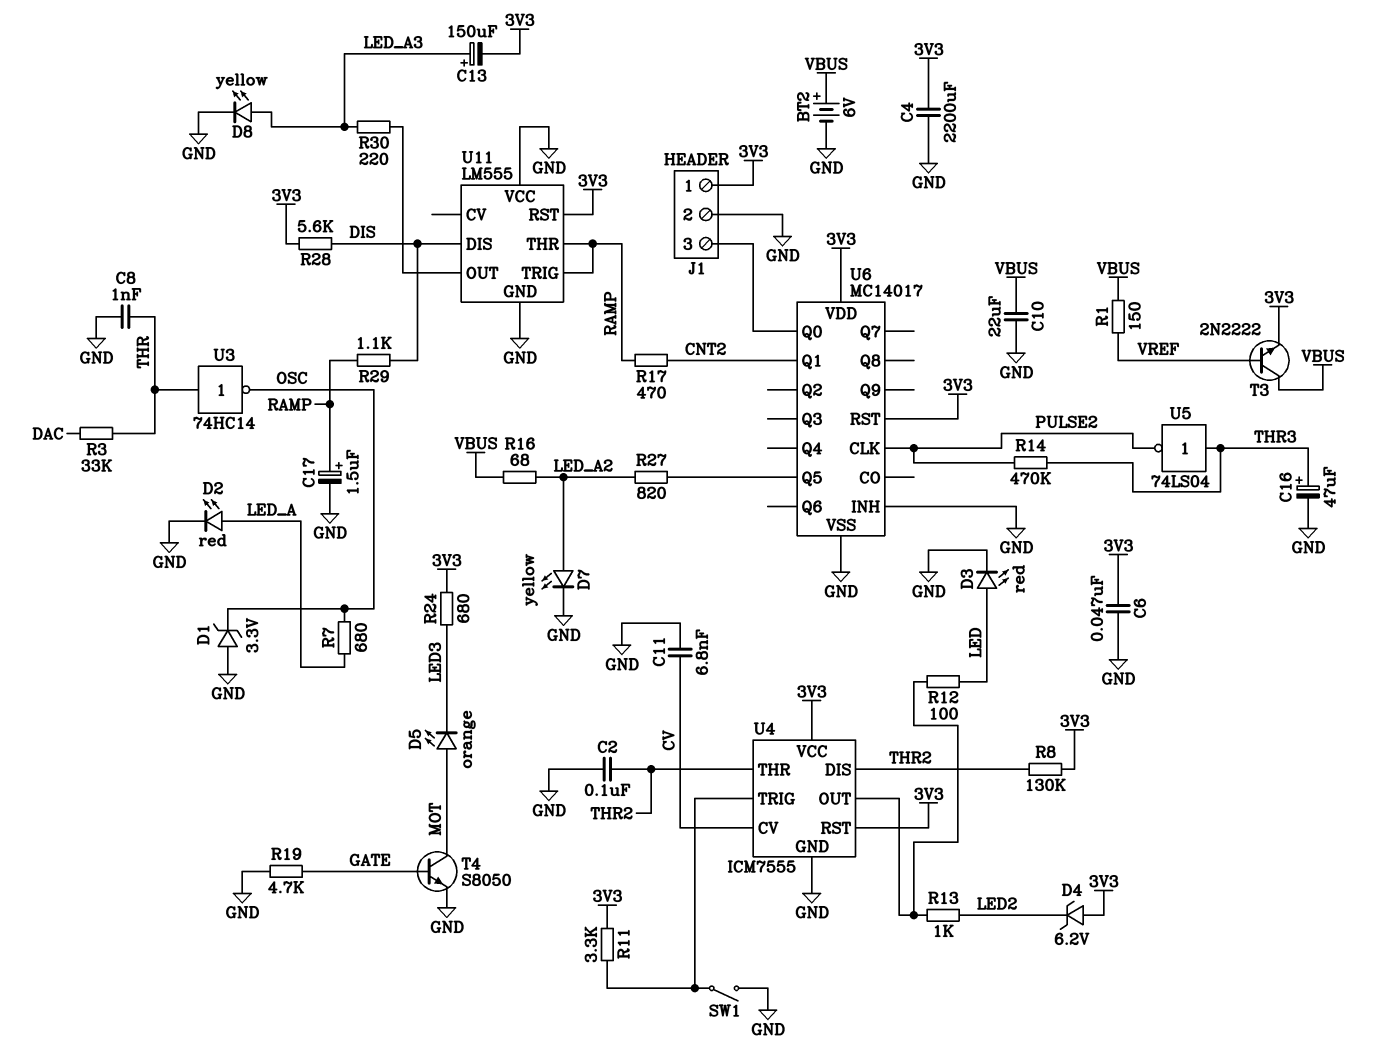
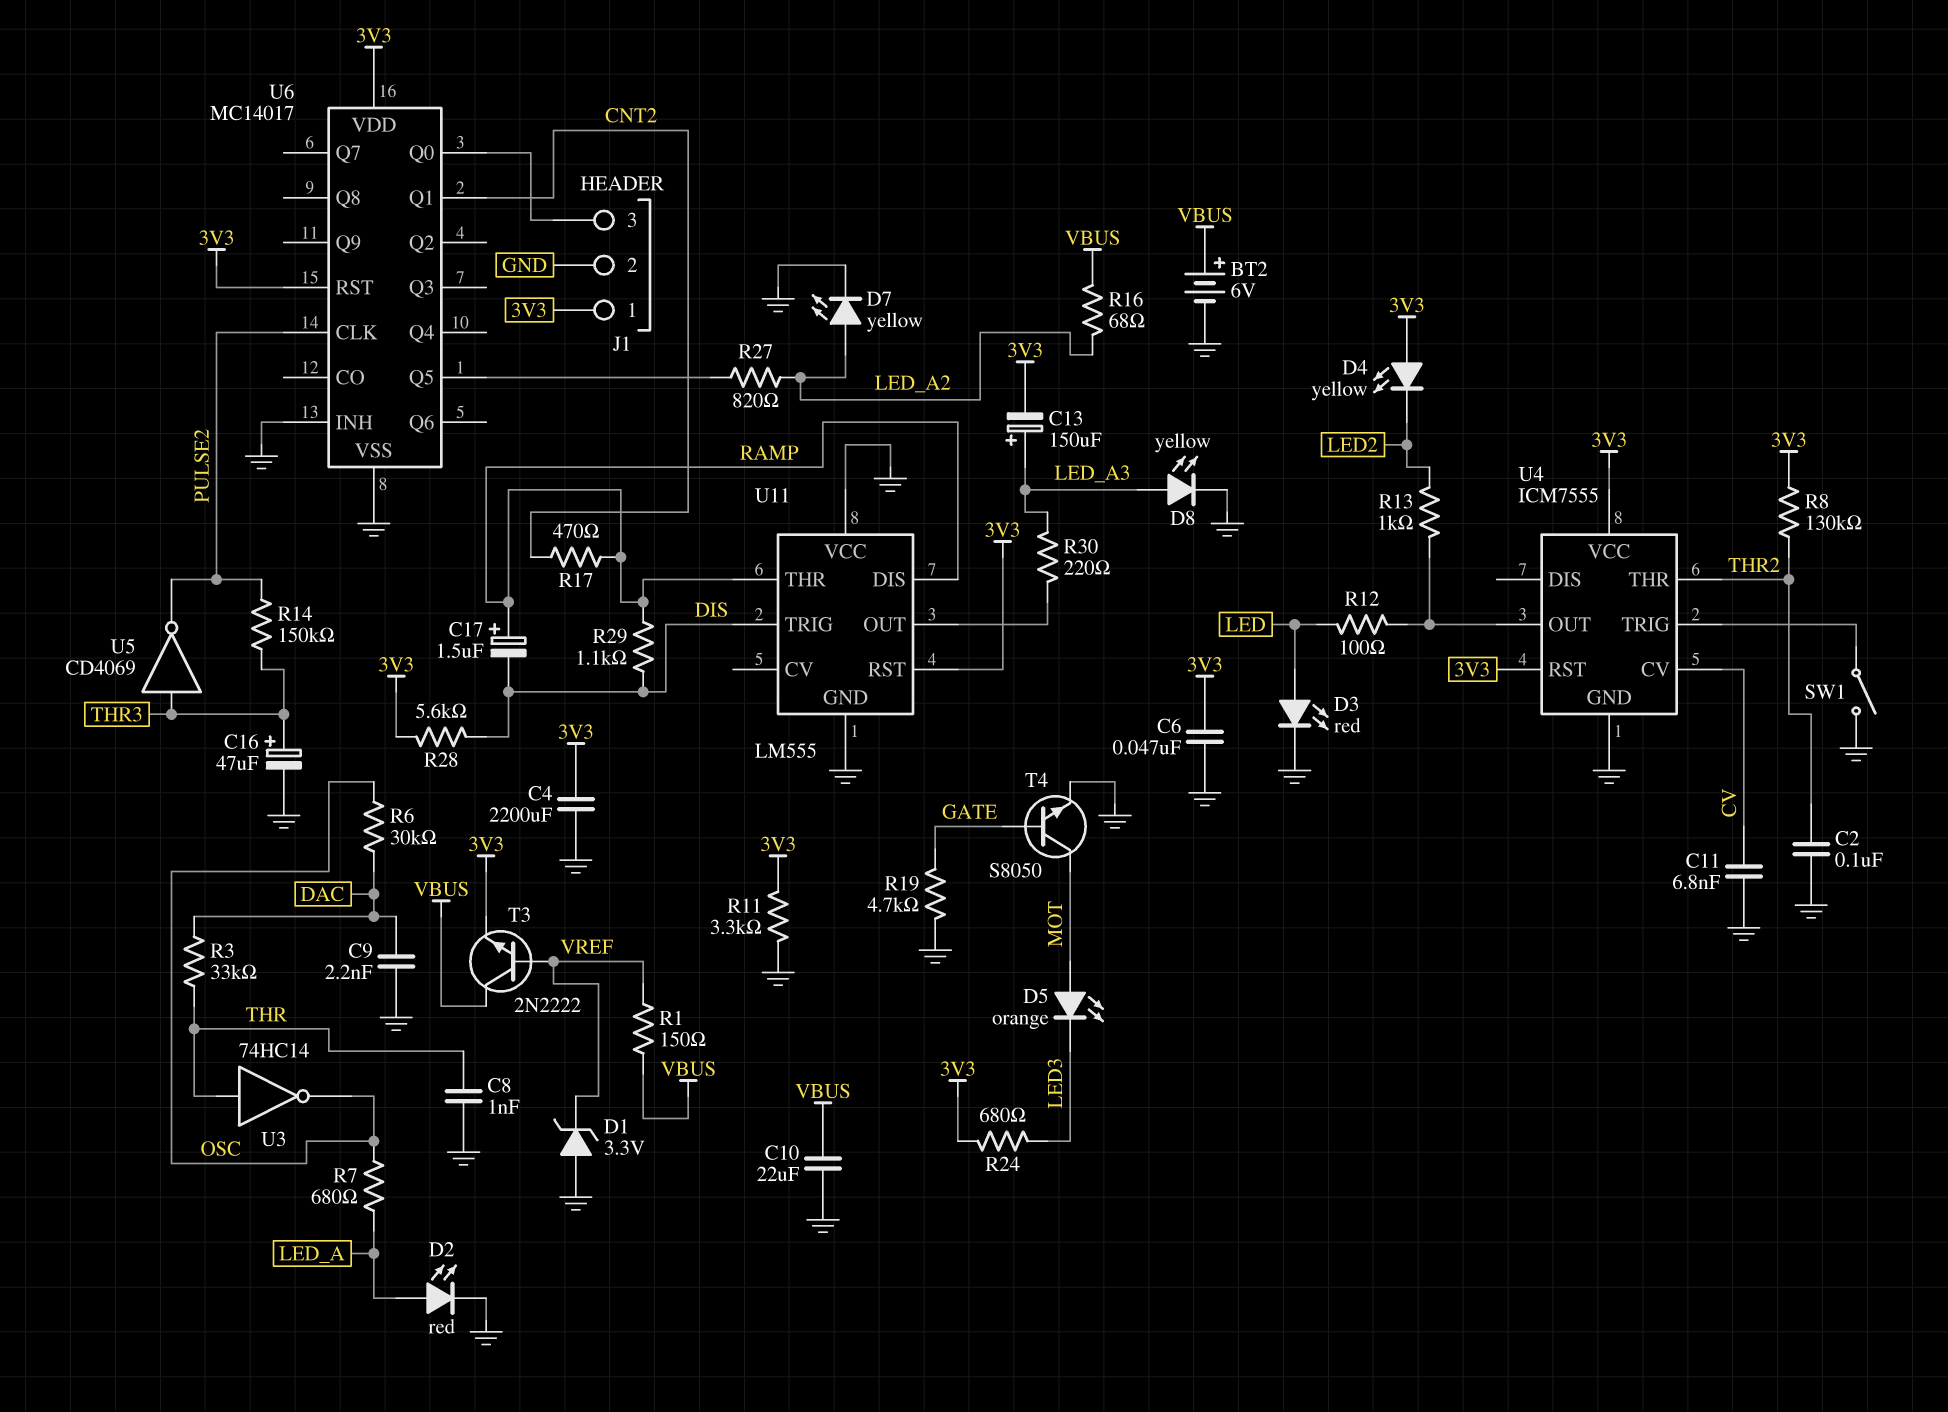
C9: none -> 2.2nF (DAC, GND)
C17: 1.5uF (plus RAMP, minus GND) -> 1.5uF (plus RAMP, minus DIS)
D1: zener 3.3V (A GND, K OSC) -> zener 3.3V (A GND, K VREF)
D4: zener 6.2V (A 3V3, K LED2) -> LED yellow (A 3V3, K LED2)
R6: none -> 30k (DAC, OSC)
R11: 3.3k (3V3, U4/TRIG) -> 3.3k (3V3, GND)
R14: 470k (PULSE2, THR3) -> 150k (PULSE2, THR3)
U4 pin DIS: THR2 -> none
U5: NOT 74LS04 (in THR3, out PULSE2) -> NOT CD4069 (in THR3, out PULSE2)
U11 pin DIS: DIS -> RAMP
U11 pin TRIG: RAMP -> DIS

